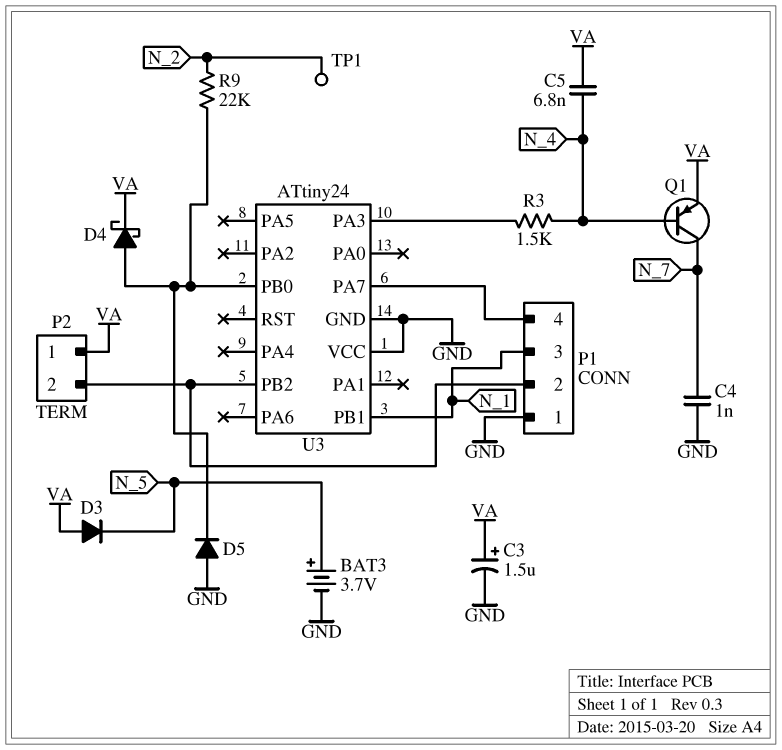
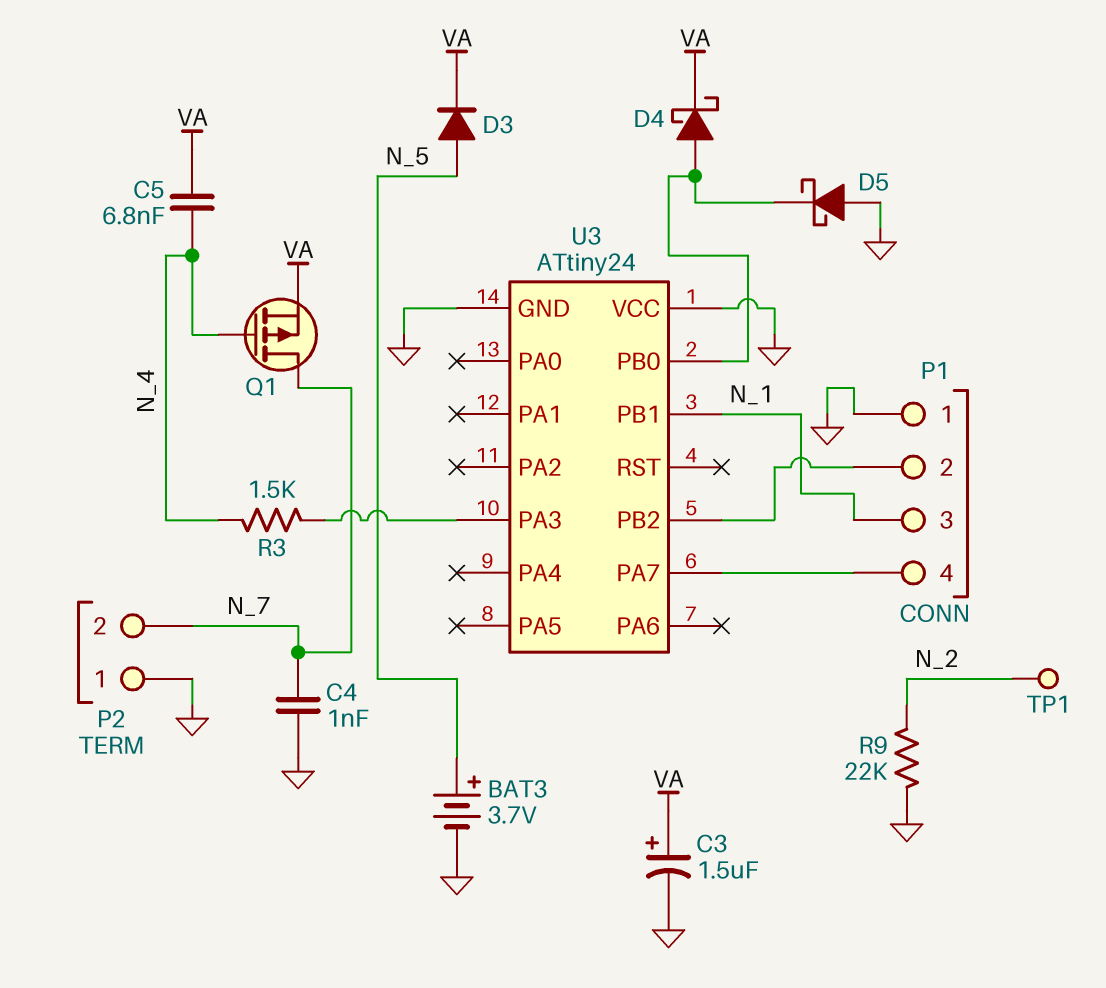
D3: diode (A VA, K N_5) -> diode (A N_5, K VA)
D5: diode (A GND, K U3/PB0) -> schottky (A GND, K U3/PB0)
P2 pin 1: VA -> GND
P2 pin 2: P1/2 -> N_7
Q1: PNP (B N_4, C N_7, E VA) -> PMOS (G N_4, D N_7, S VA)
R9: 22k (N_2, U3/PB0) -> 22k (GND, N_2)

